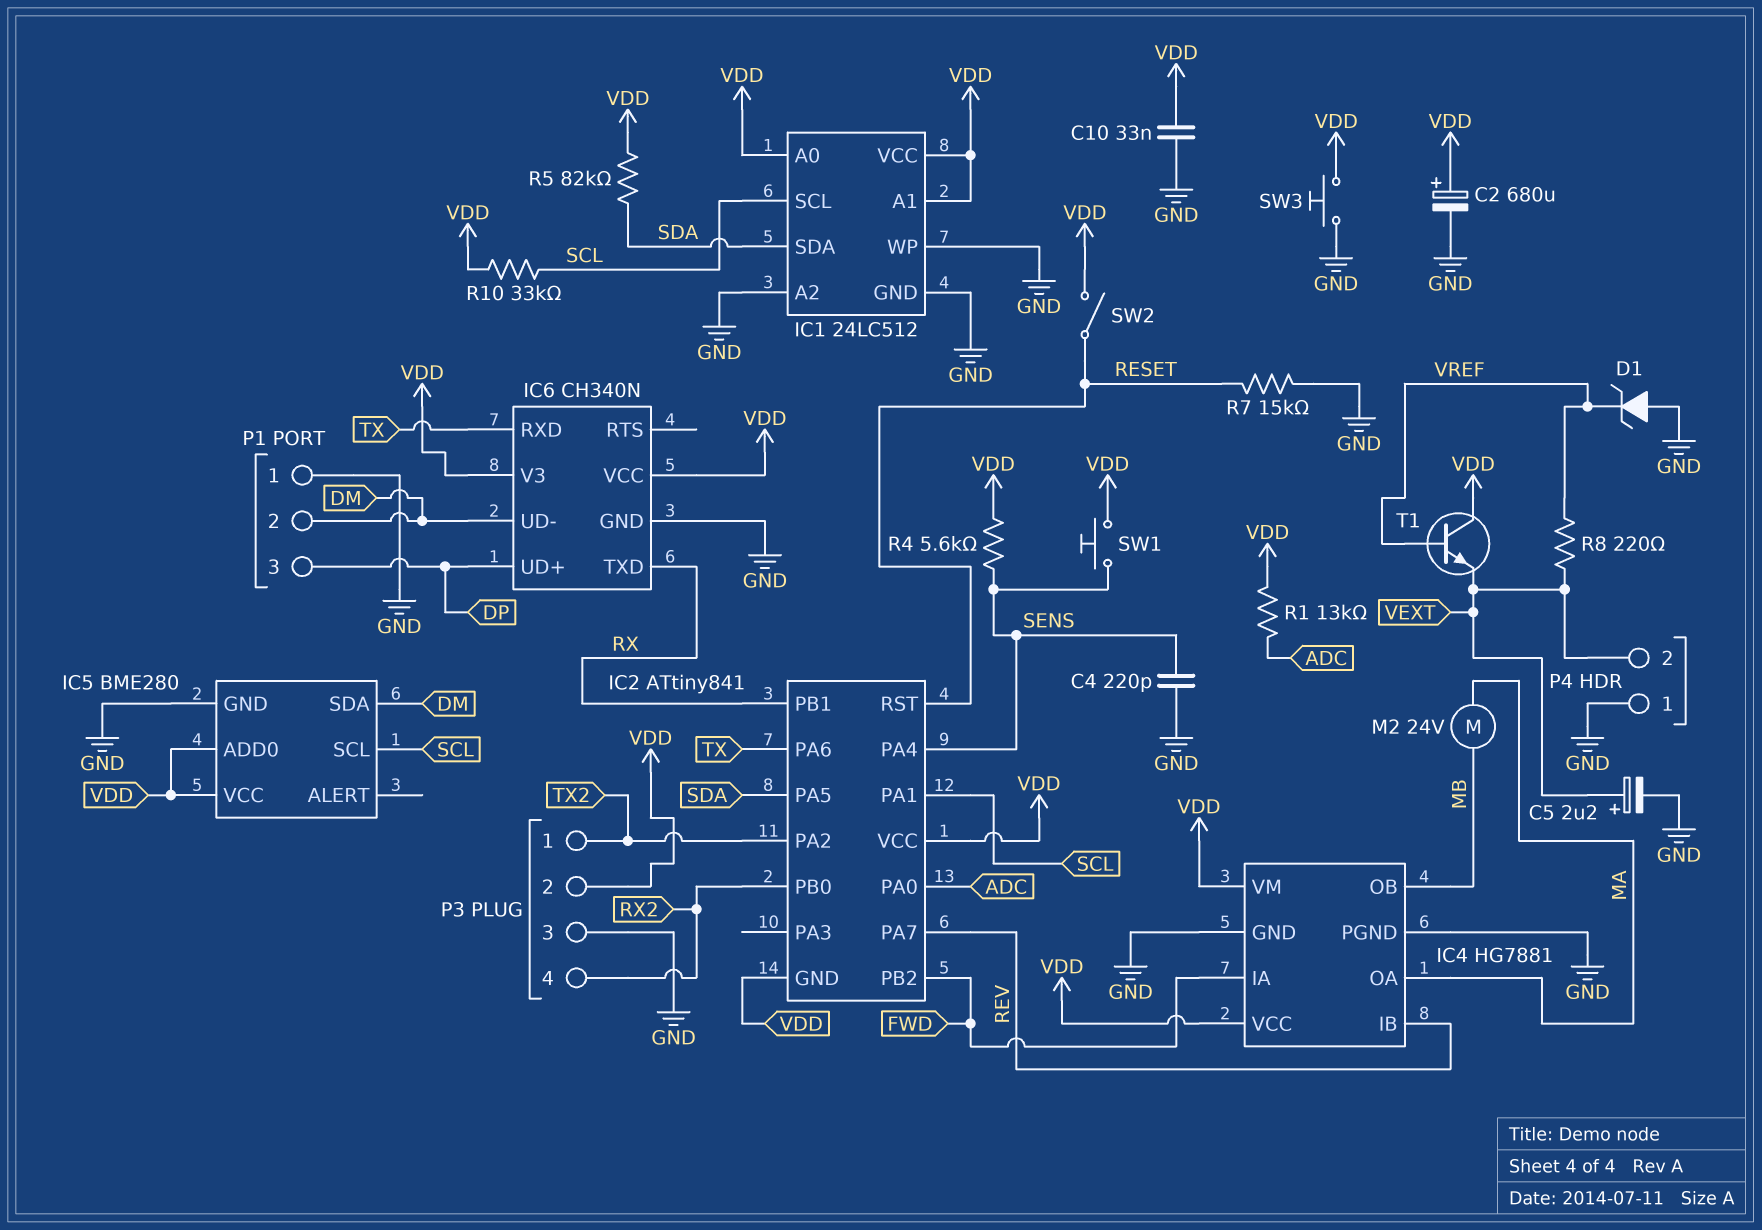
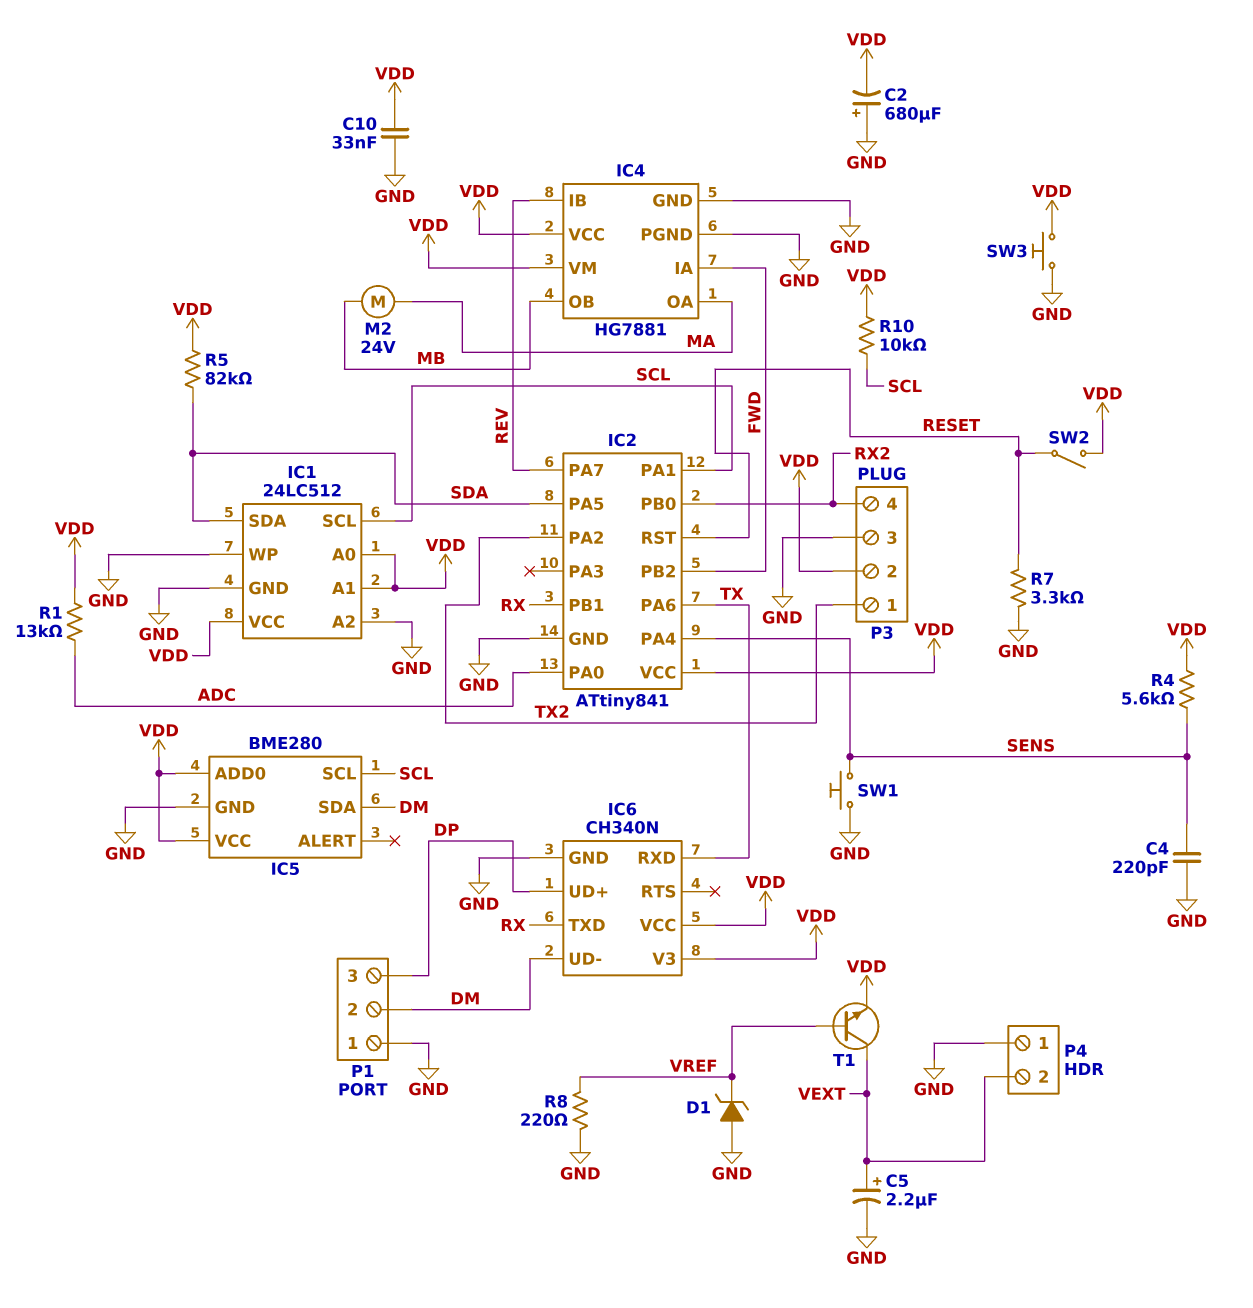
C2: 680uF (plus VDD, minus GND) -> 680uF (plus GND, minus VDD)
IC2 pin GND: VDD -> GND
R7: 15k (GND, RESET) -> 3.3k (GND, RESET)
R8: 220 (VEXT, VREF) -> 220 (GND, VREF)
R10: 33k (SCL, VDD) -> 10k (SCL, VDD)
SW1: button (SENS, VDD) -> button (GND, SENS)
T1: NPN (B VREF, C VDD, E VEXT) -> NPN (B VREF, C VEXT, E VDD)

